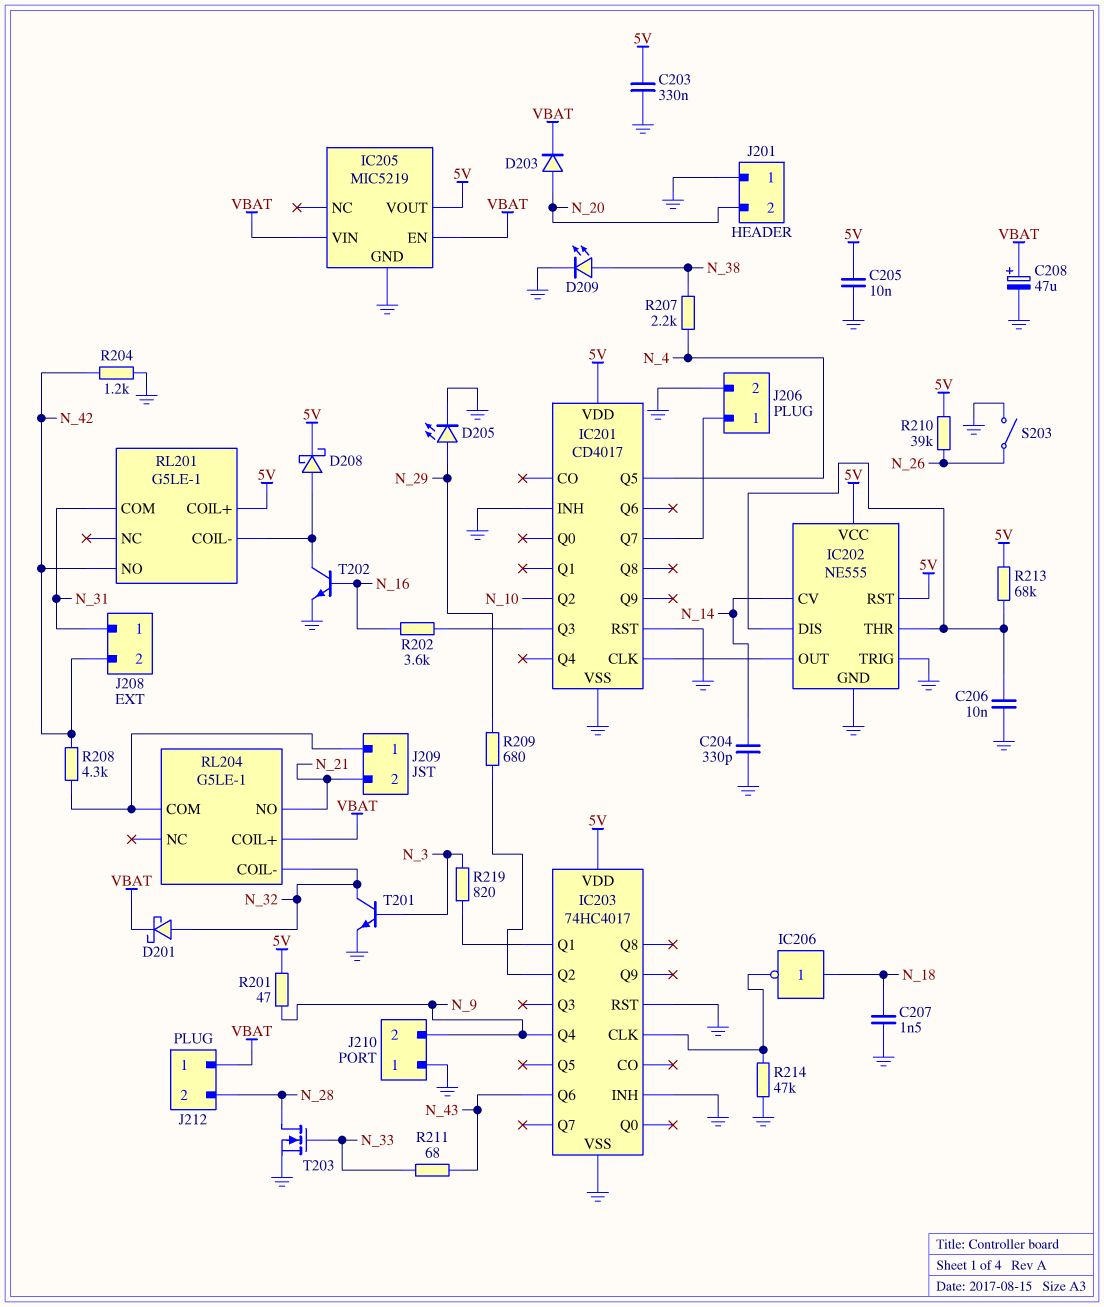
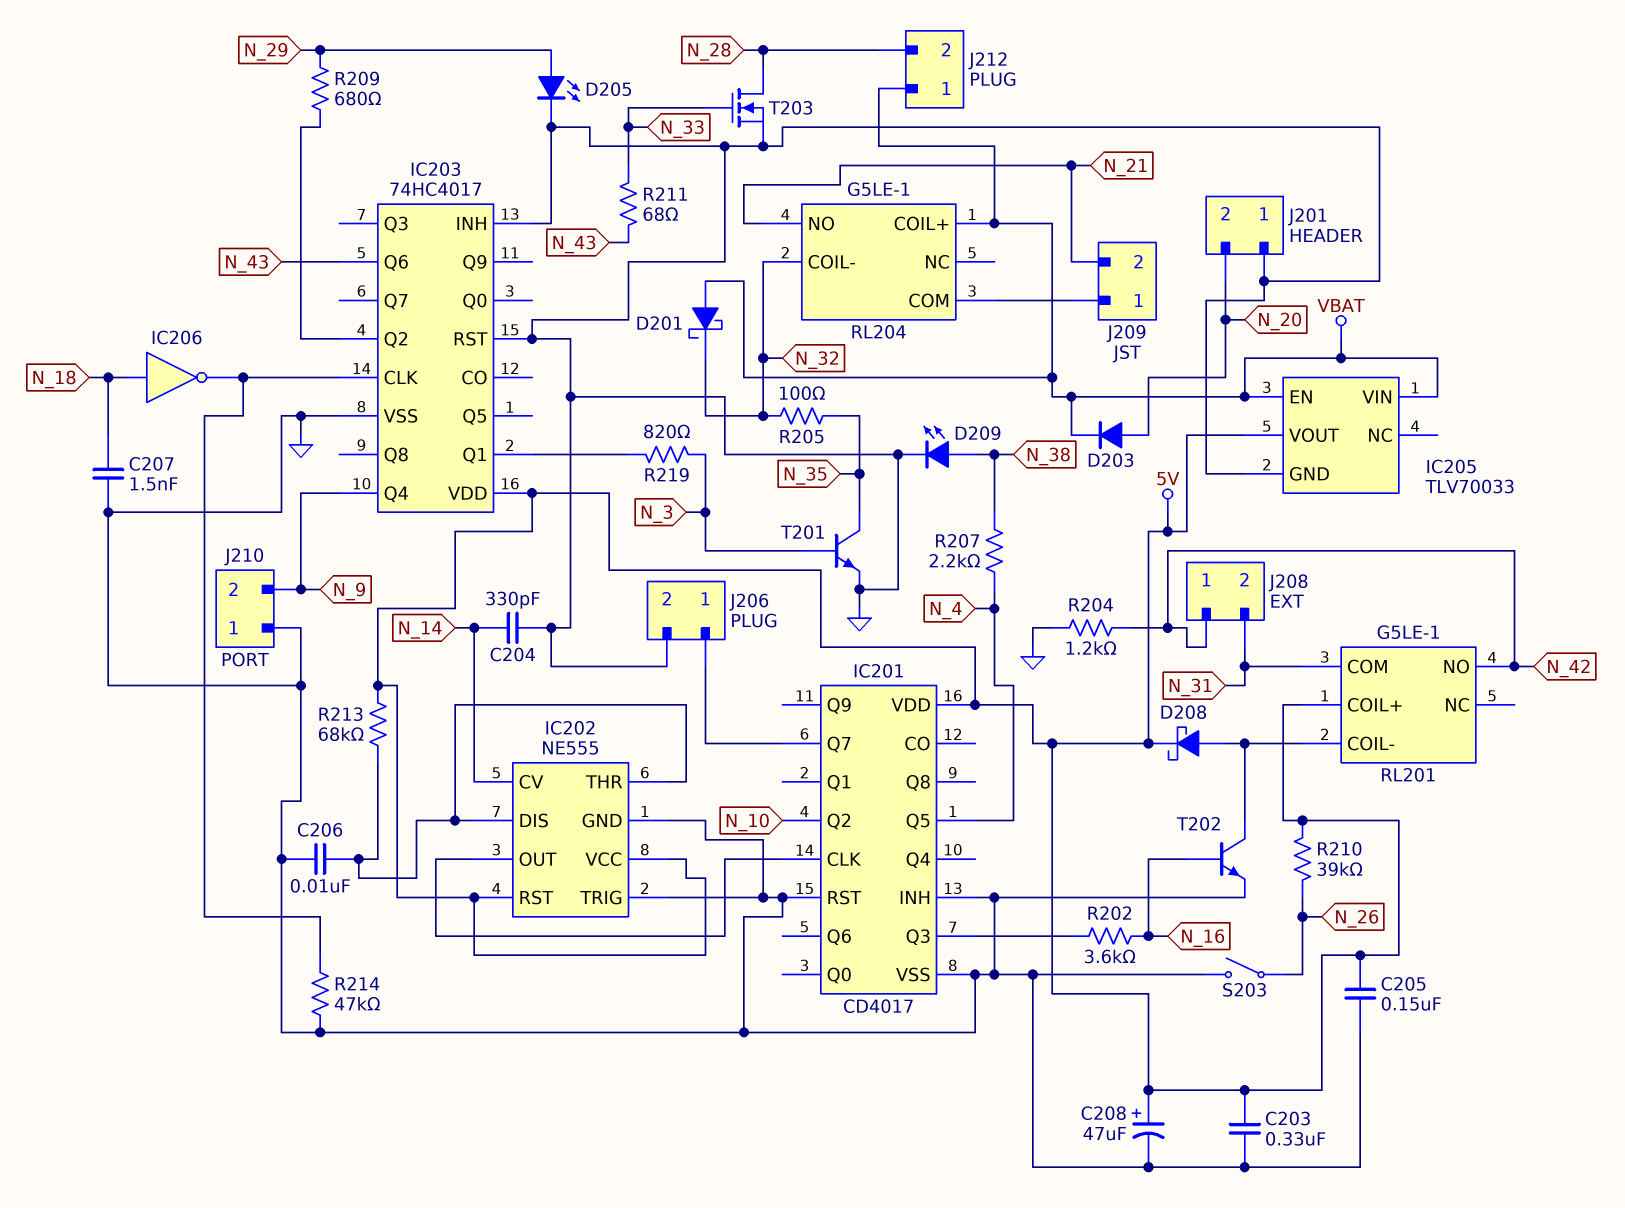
C205: 10nF (5V, GND) -> 150nF (5V, GND)
C208: 47uF (plus VBAT, minus GND) -> 47uF (plus 5V, minus GND)
D201: schottky (A N_32, K VBAT) -> schottky (A VBAT, K N_32)
IC205: MIC5219 -> TLV70033
J208 pin 1: N_31 -> N_42
J208 pin 2: N_42 -> N_31
R201: 47 (5V, N_9) -> none
R205: none -> 100 (N_32, N_35)
R208: 4.3k (J209/1, N_42) -> none
T201: NPN (B N_3, C N_32, E GND) -> NPN (B N_3, C N_35, E GND)

